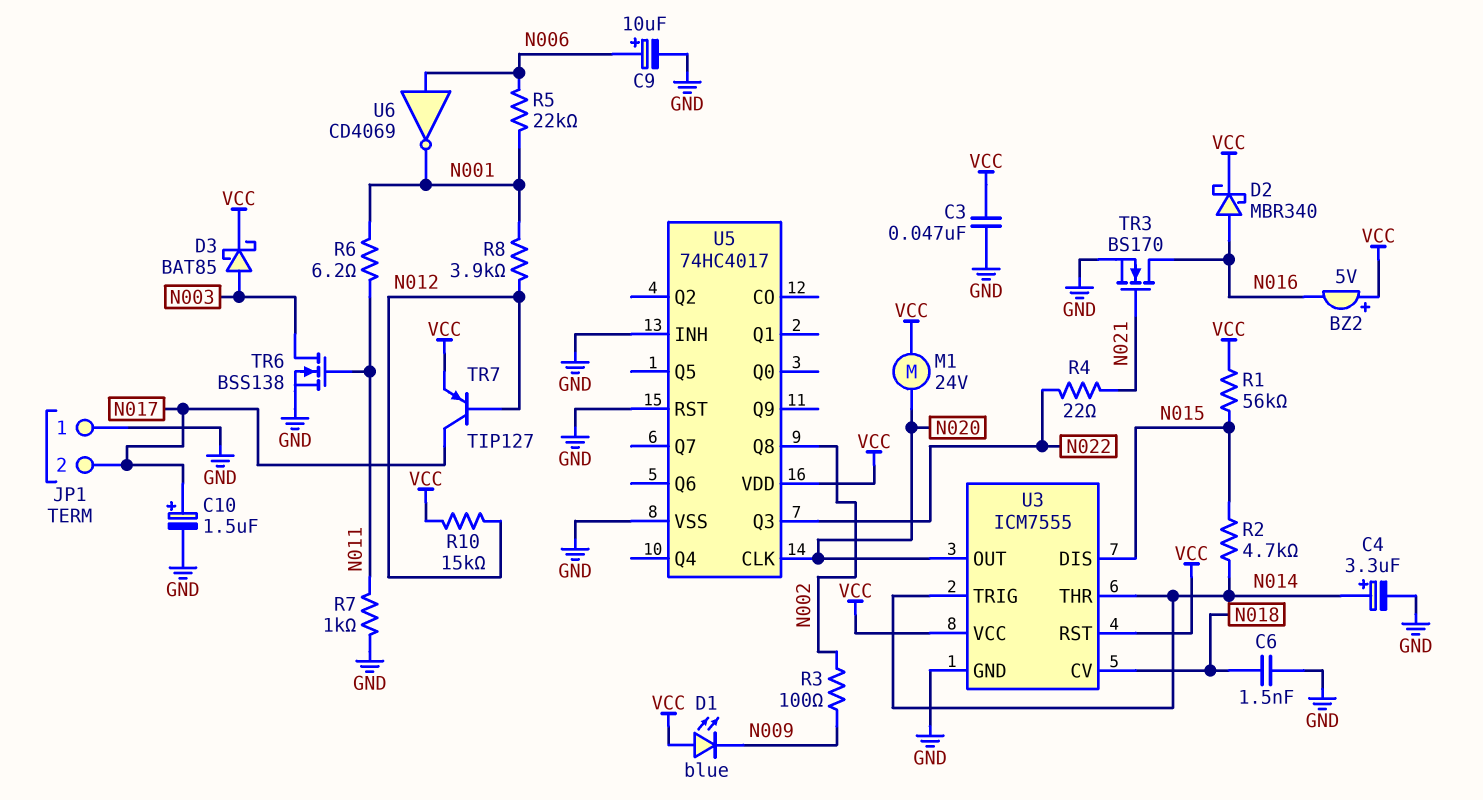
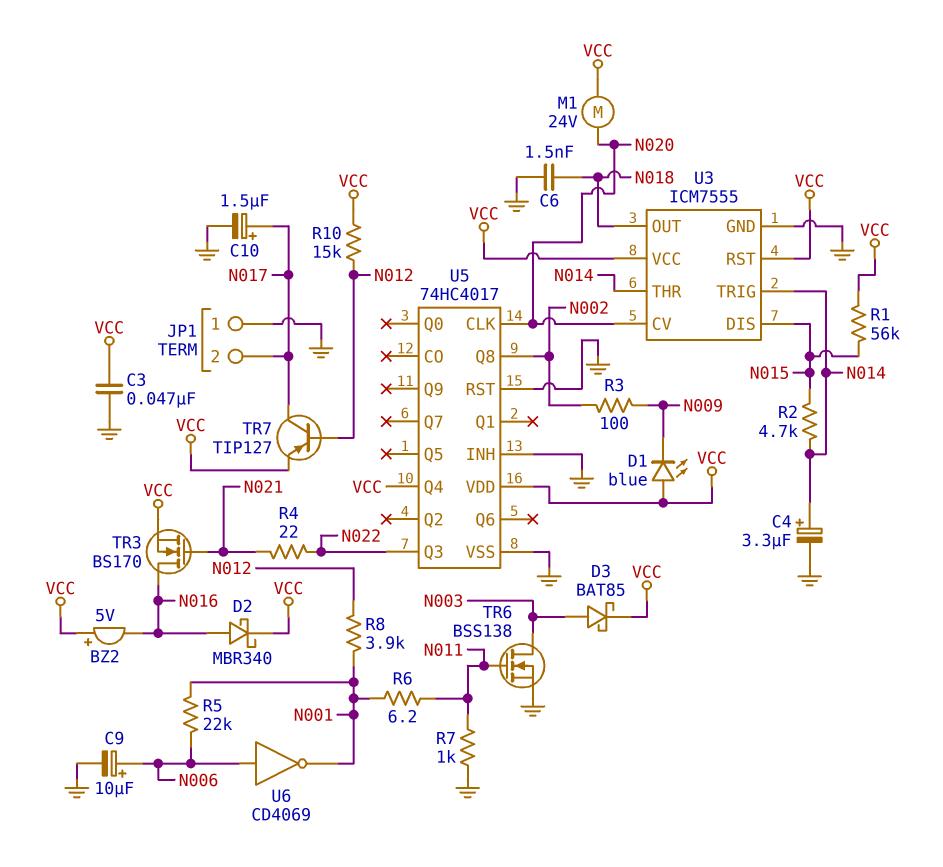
TR3: NMOS BS170 (G N021, D N016, S GND) -> NMOS BS170 (G N021, D N016, S VCC)
U3 pin CV: N018 -> N020
U3 pin OUT: N020 -> N018
U5 pin Q4: none -> VCC

